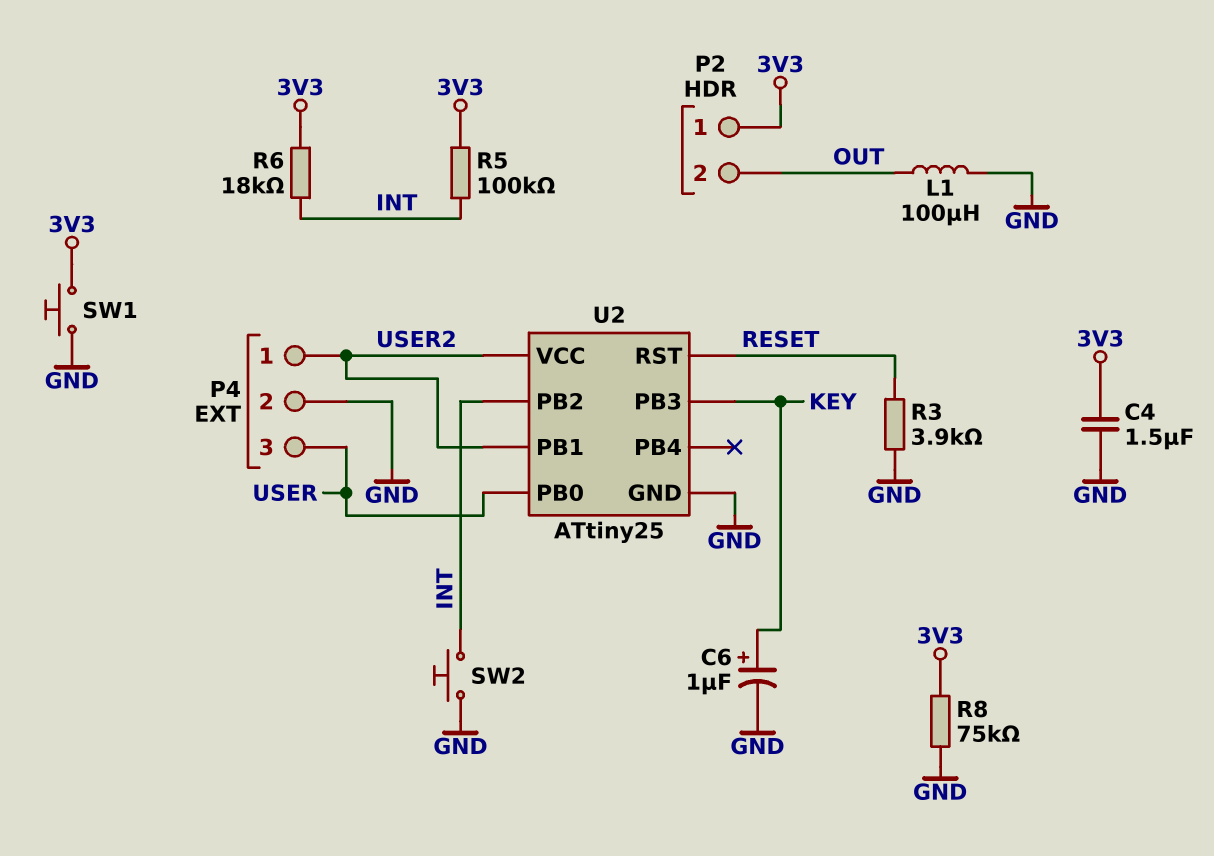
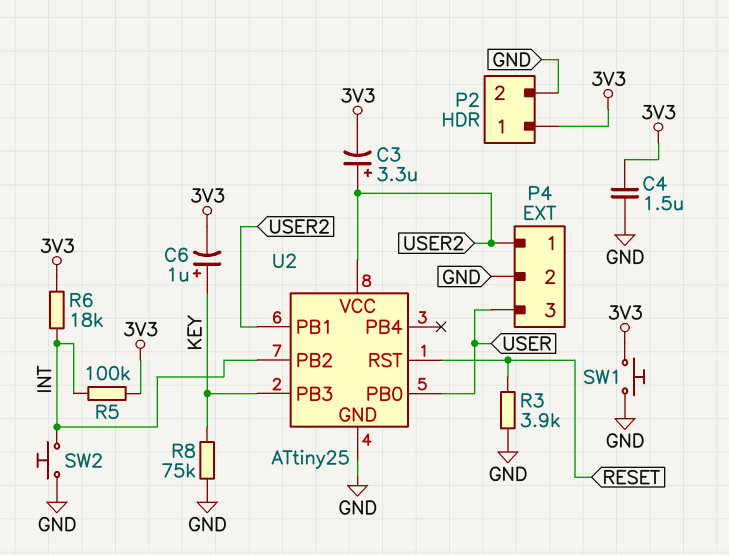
C3: none -> 3.3uF (plus USER2, minus 3V3)
C6: 1uF (plus KEY, minus GND) -> 1uF (plus KEY, minus 3V3)
L1: 100uH (GND, OUT) -> none
P2 pin 2: OUT -> GND
R8: 75k (3V3, GND) -> 75k (GND, KEY)

